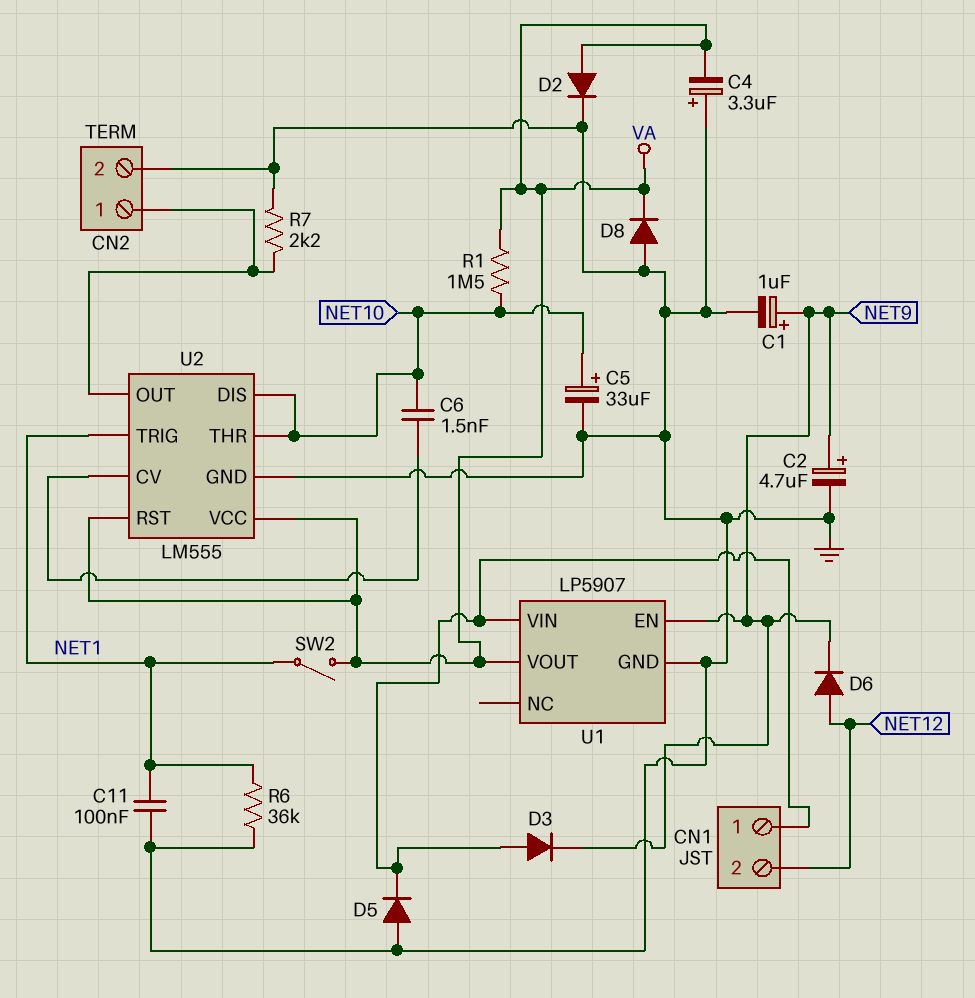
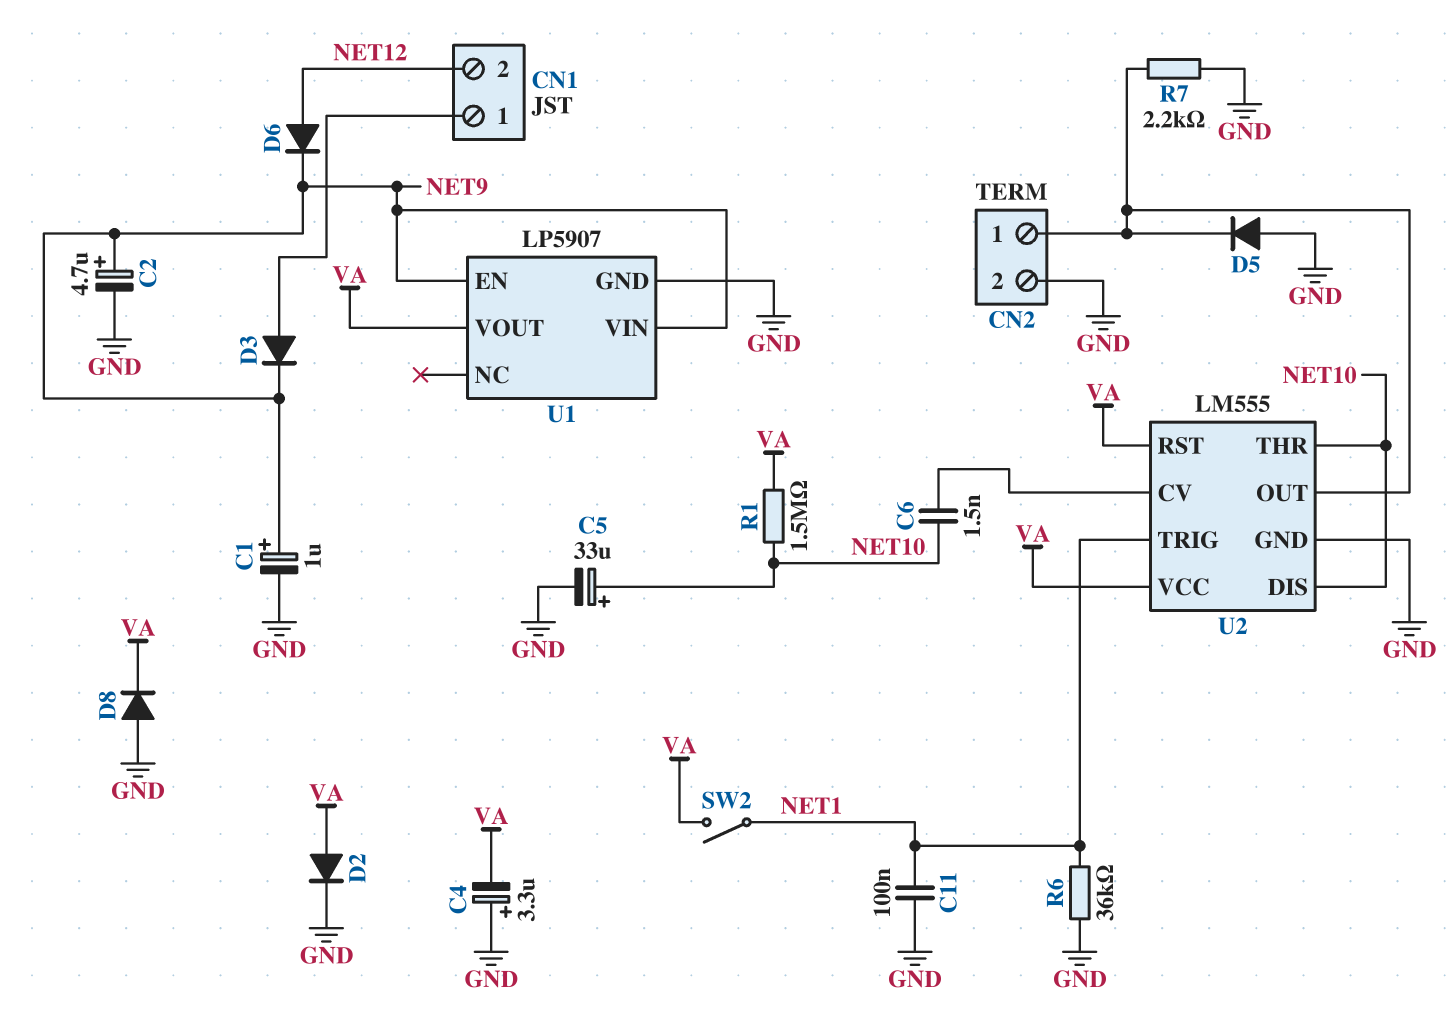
D5: diode (A GND, K CN1/1) -> diode (A GND, K CN2/1)
U1 pin VIN: CN1/1 -> NET9

